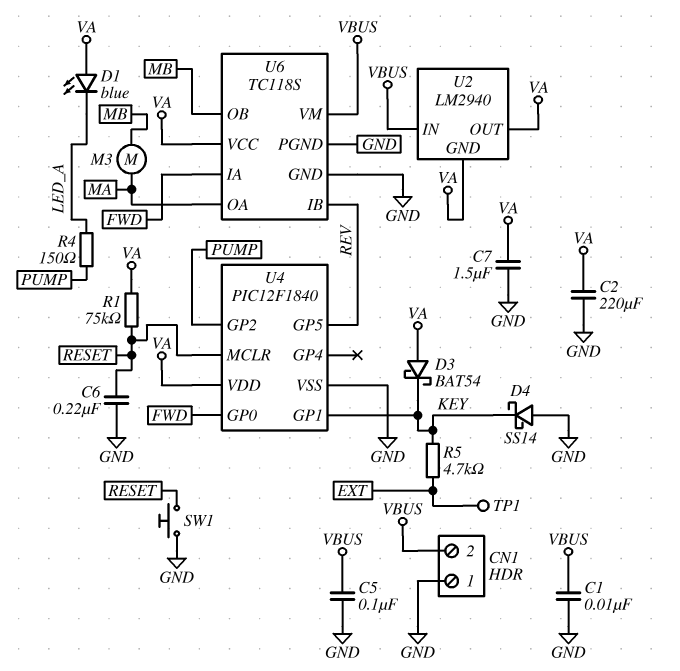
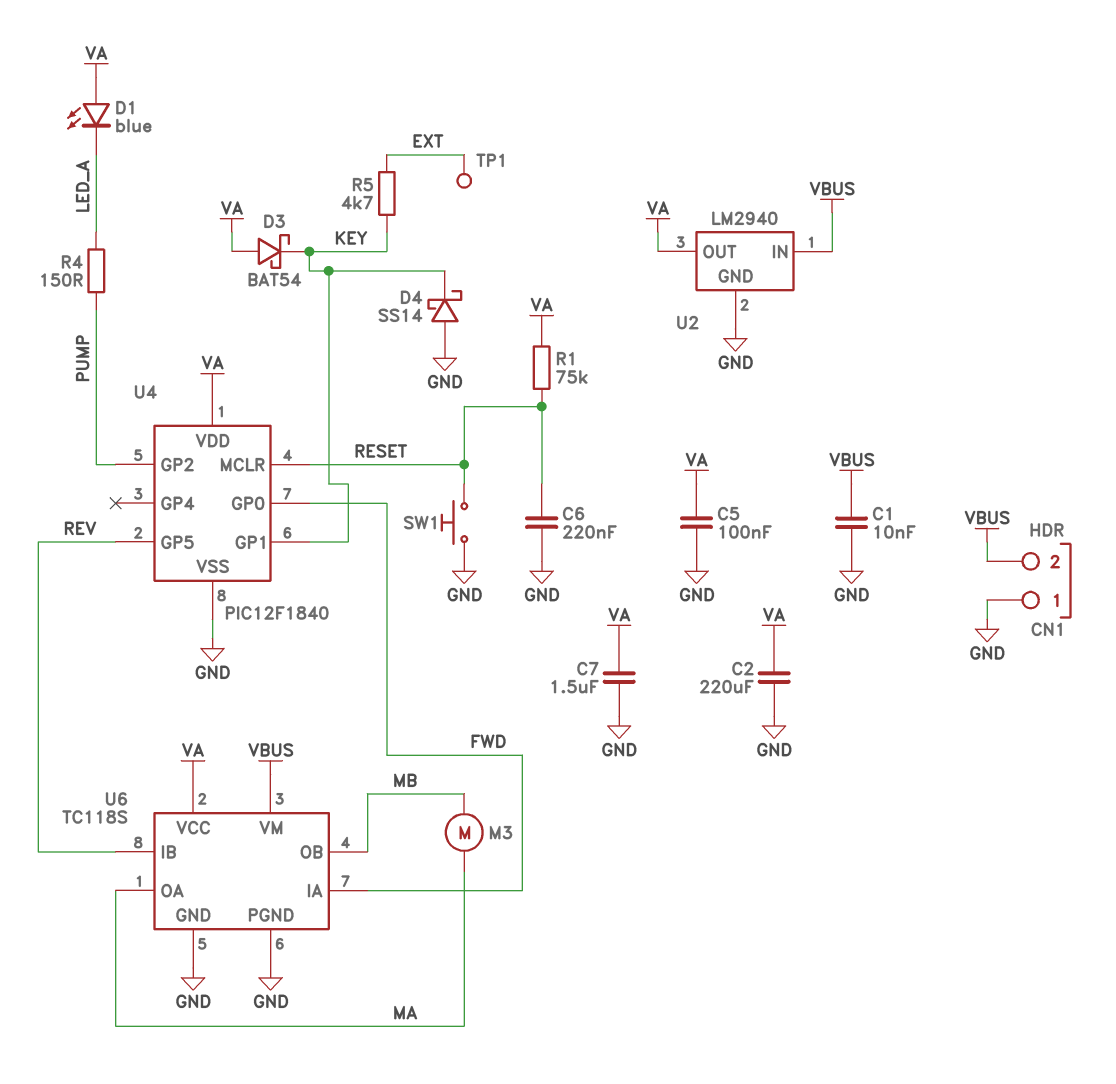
C5: 100nF (GND, VBUS) -> 100nF (GND, VA)
U2 pin GND: VA -> GND

